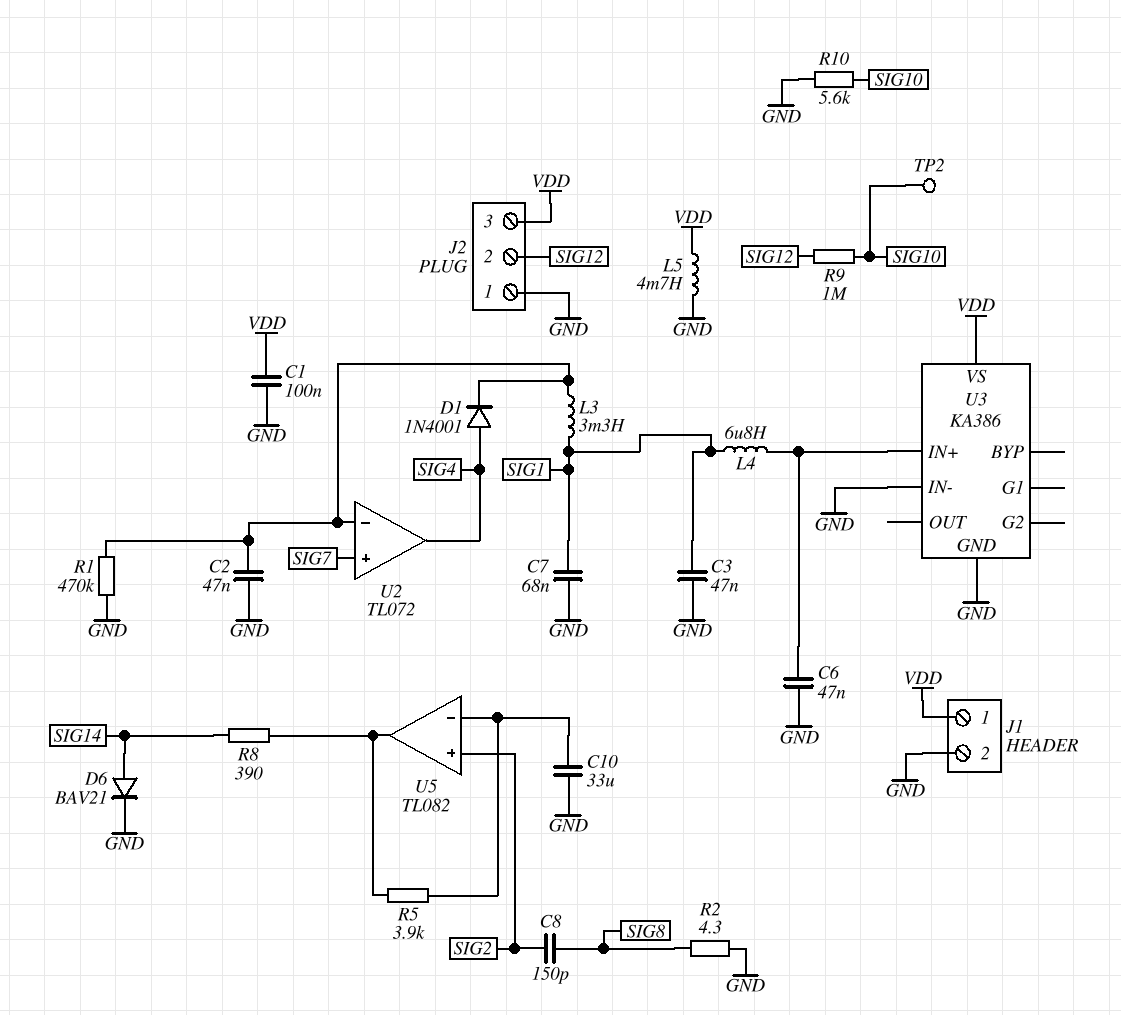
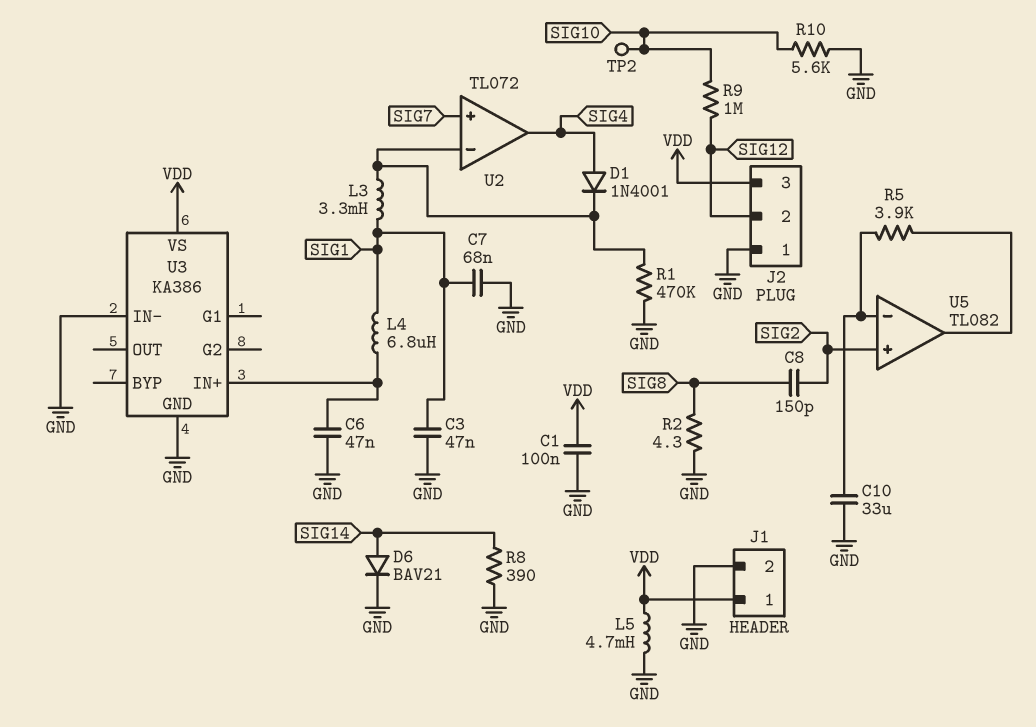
C2: 47nF (GND, U2/in-) -> none
R8: 390 (SIG14, U5/out) -> 390 (GND, SIG14)

